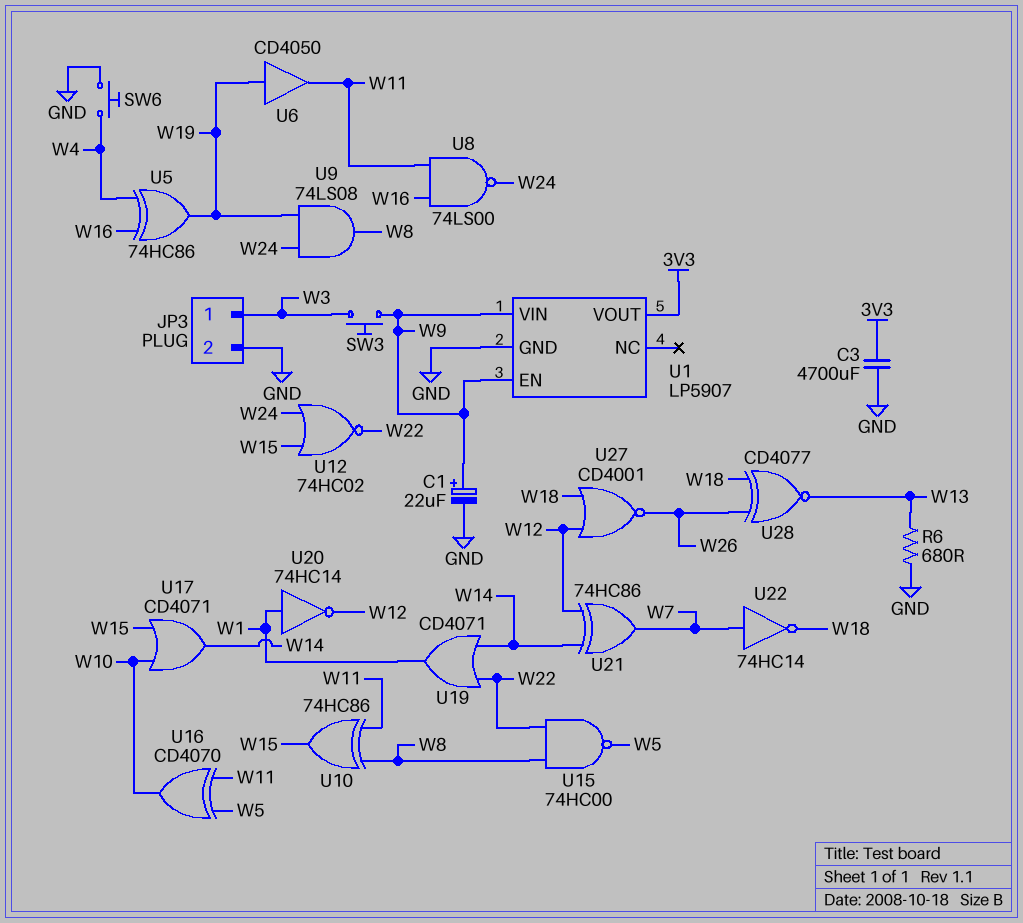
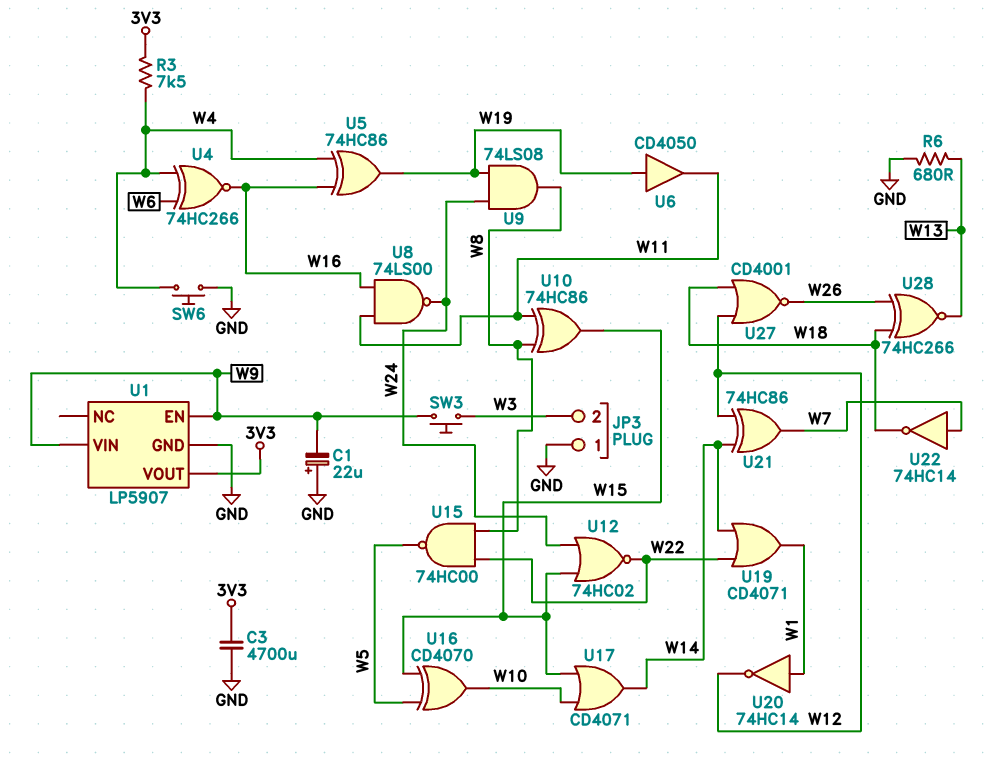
C1: 22uF (plus W9, minus GND) -> 22uF (plus GND, minus W9)
JP3 pin 1: W3 -> GND
JP3 pin 2: GND -> W3
R3: none -> 7.5k (3V3, W4)
U4: none -> XNOR 74HC266 (in W4, in W6, out W16)
U16: XOR CD4070 (in W5, in W11, out W10) -> XOR CD4070 (in W5, in W15, out W10)
U28: XNOR CD4077 (in W18, in W26, out W13) -> XNOR 74HC266 (in W18, in W26, out W13)

